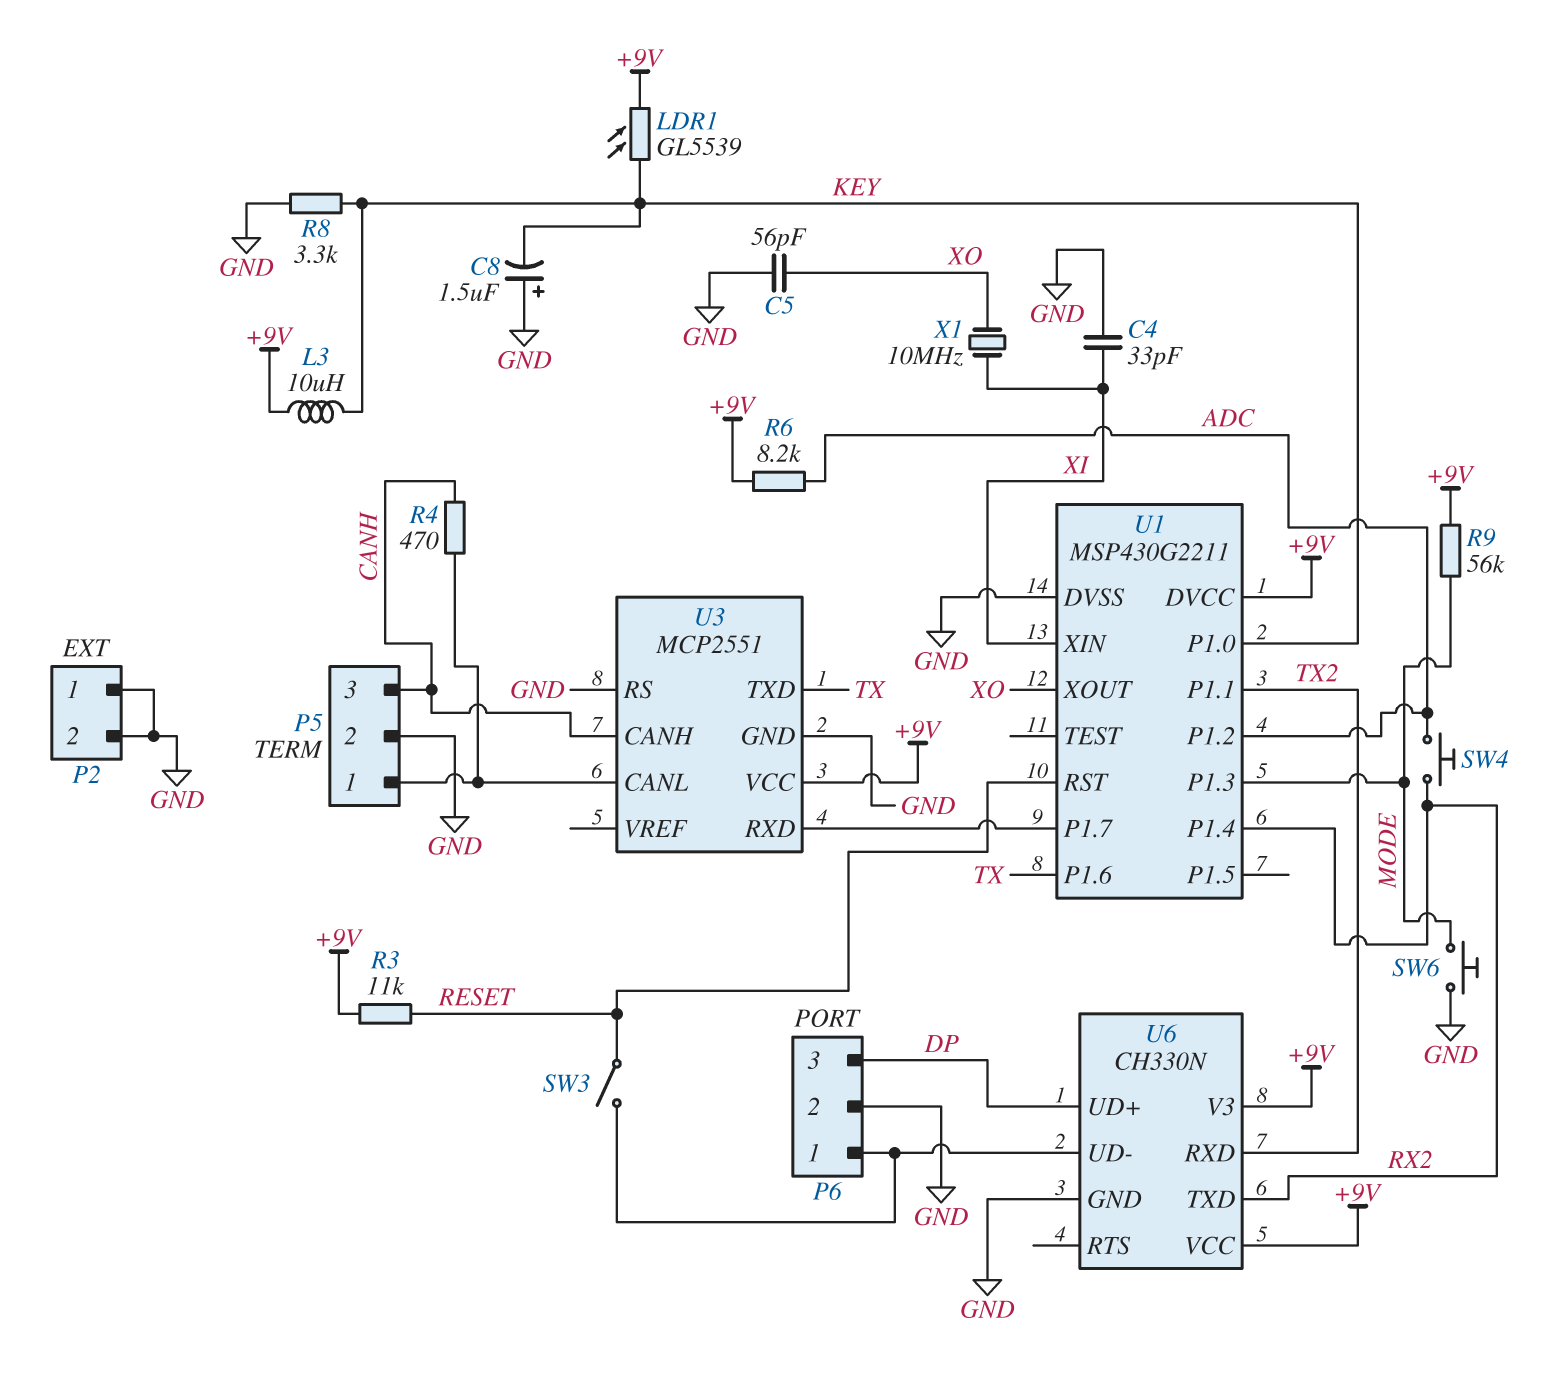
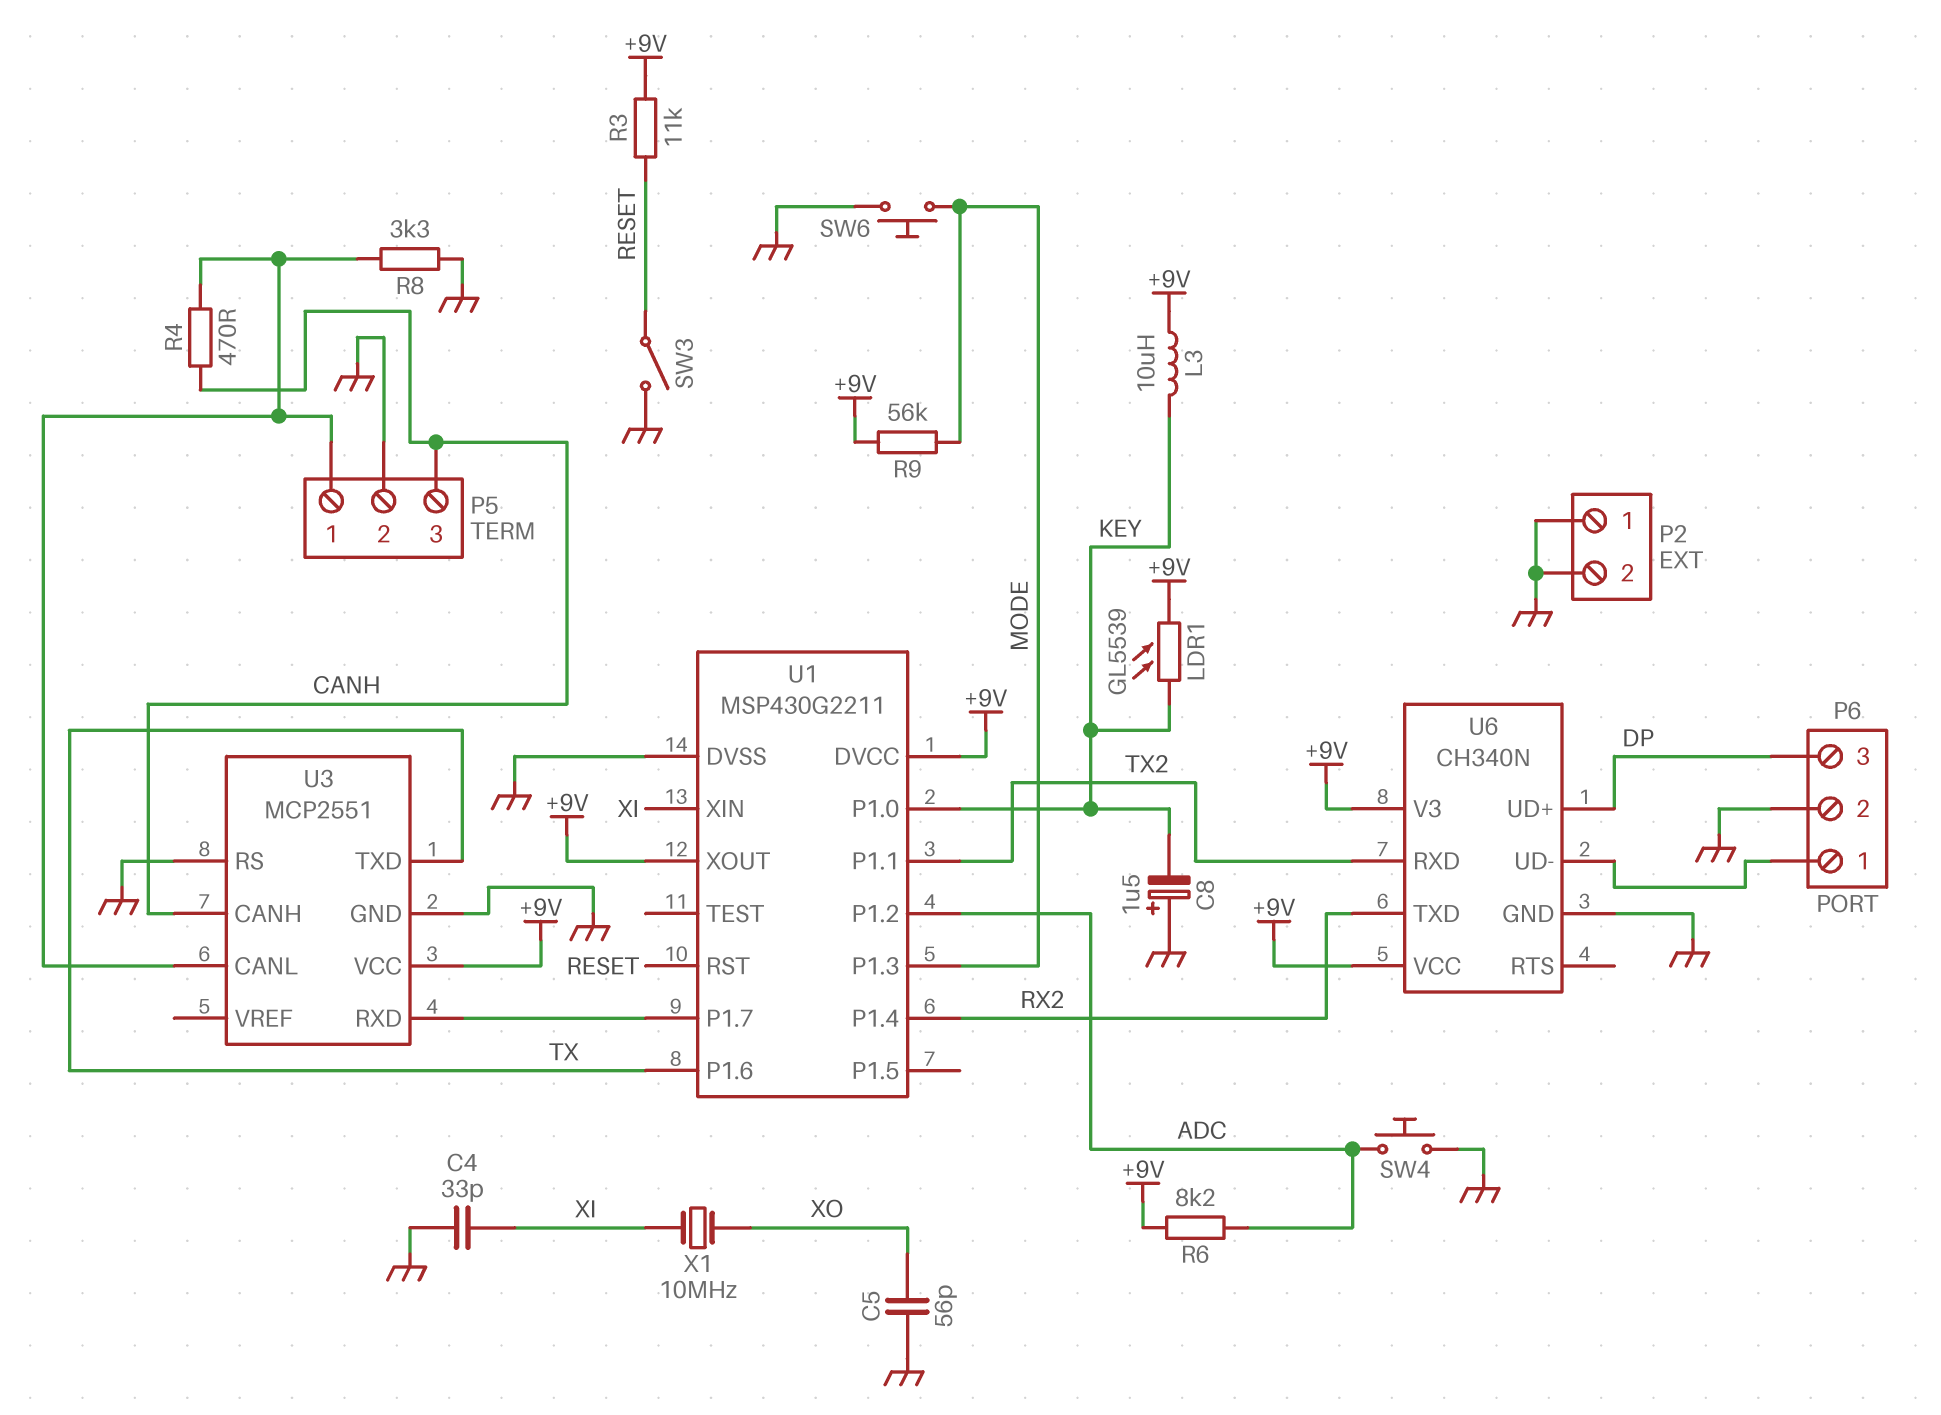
R8: 3.3k (GND, KEY) -> 3.3k (GND, P5/1)
SW3: switch (P6/1, RESET) -> switch (GND, RESET)
SW4: button (ADC, RX2) -> button (ADC, GND)
U1 pin XOUT: XO -> +9V
U6: CH330N -> CH340N

